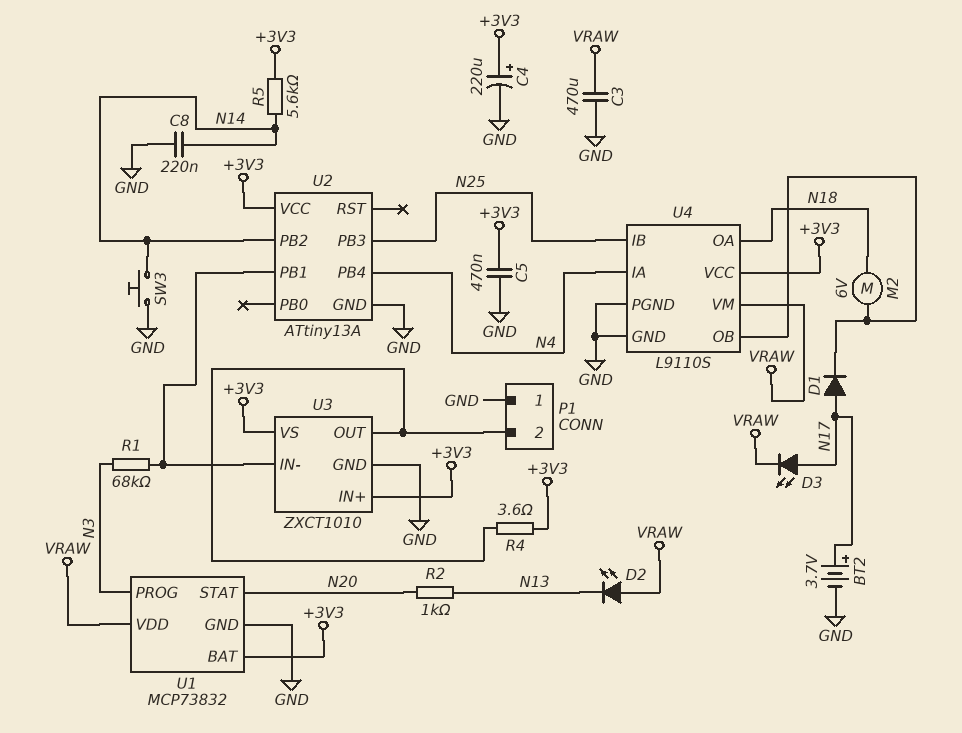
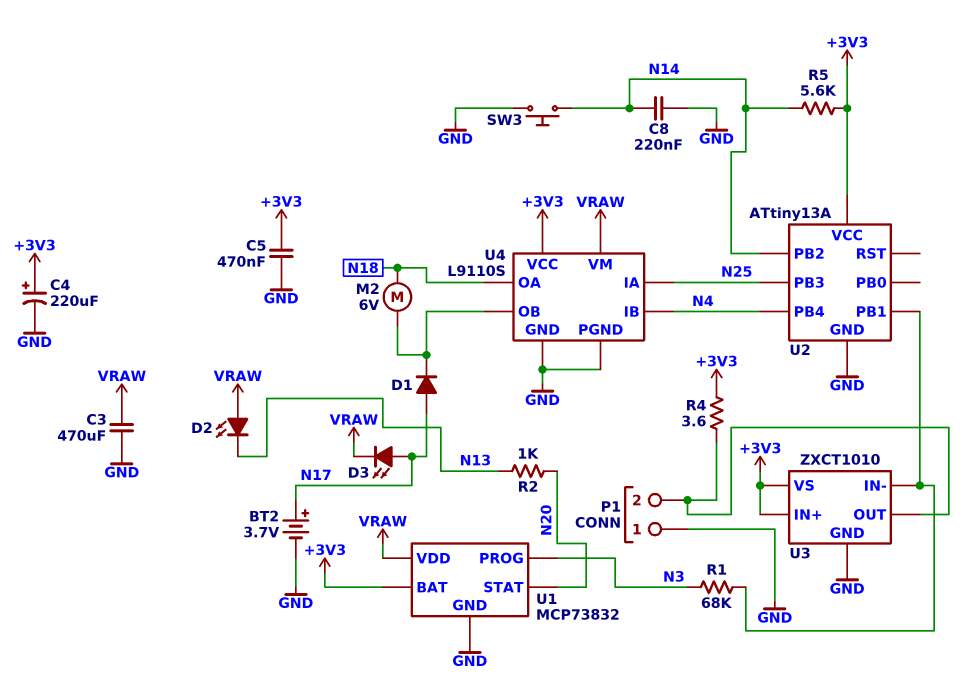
U4 pin IA: N4 -> N25
U4 pin IB: N25 -> N4

